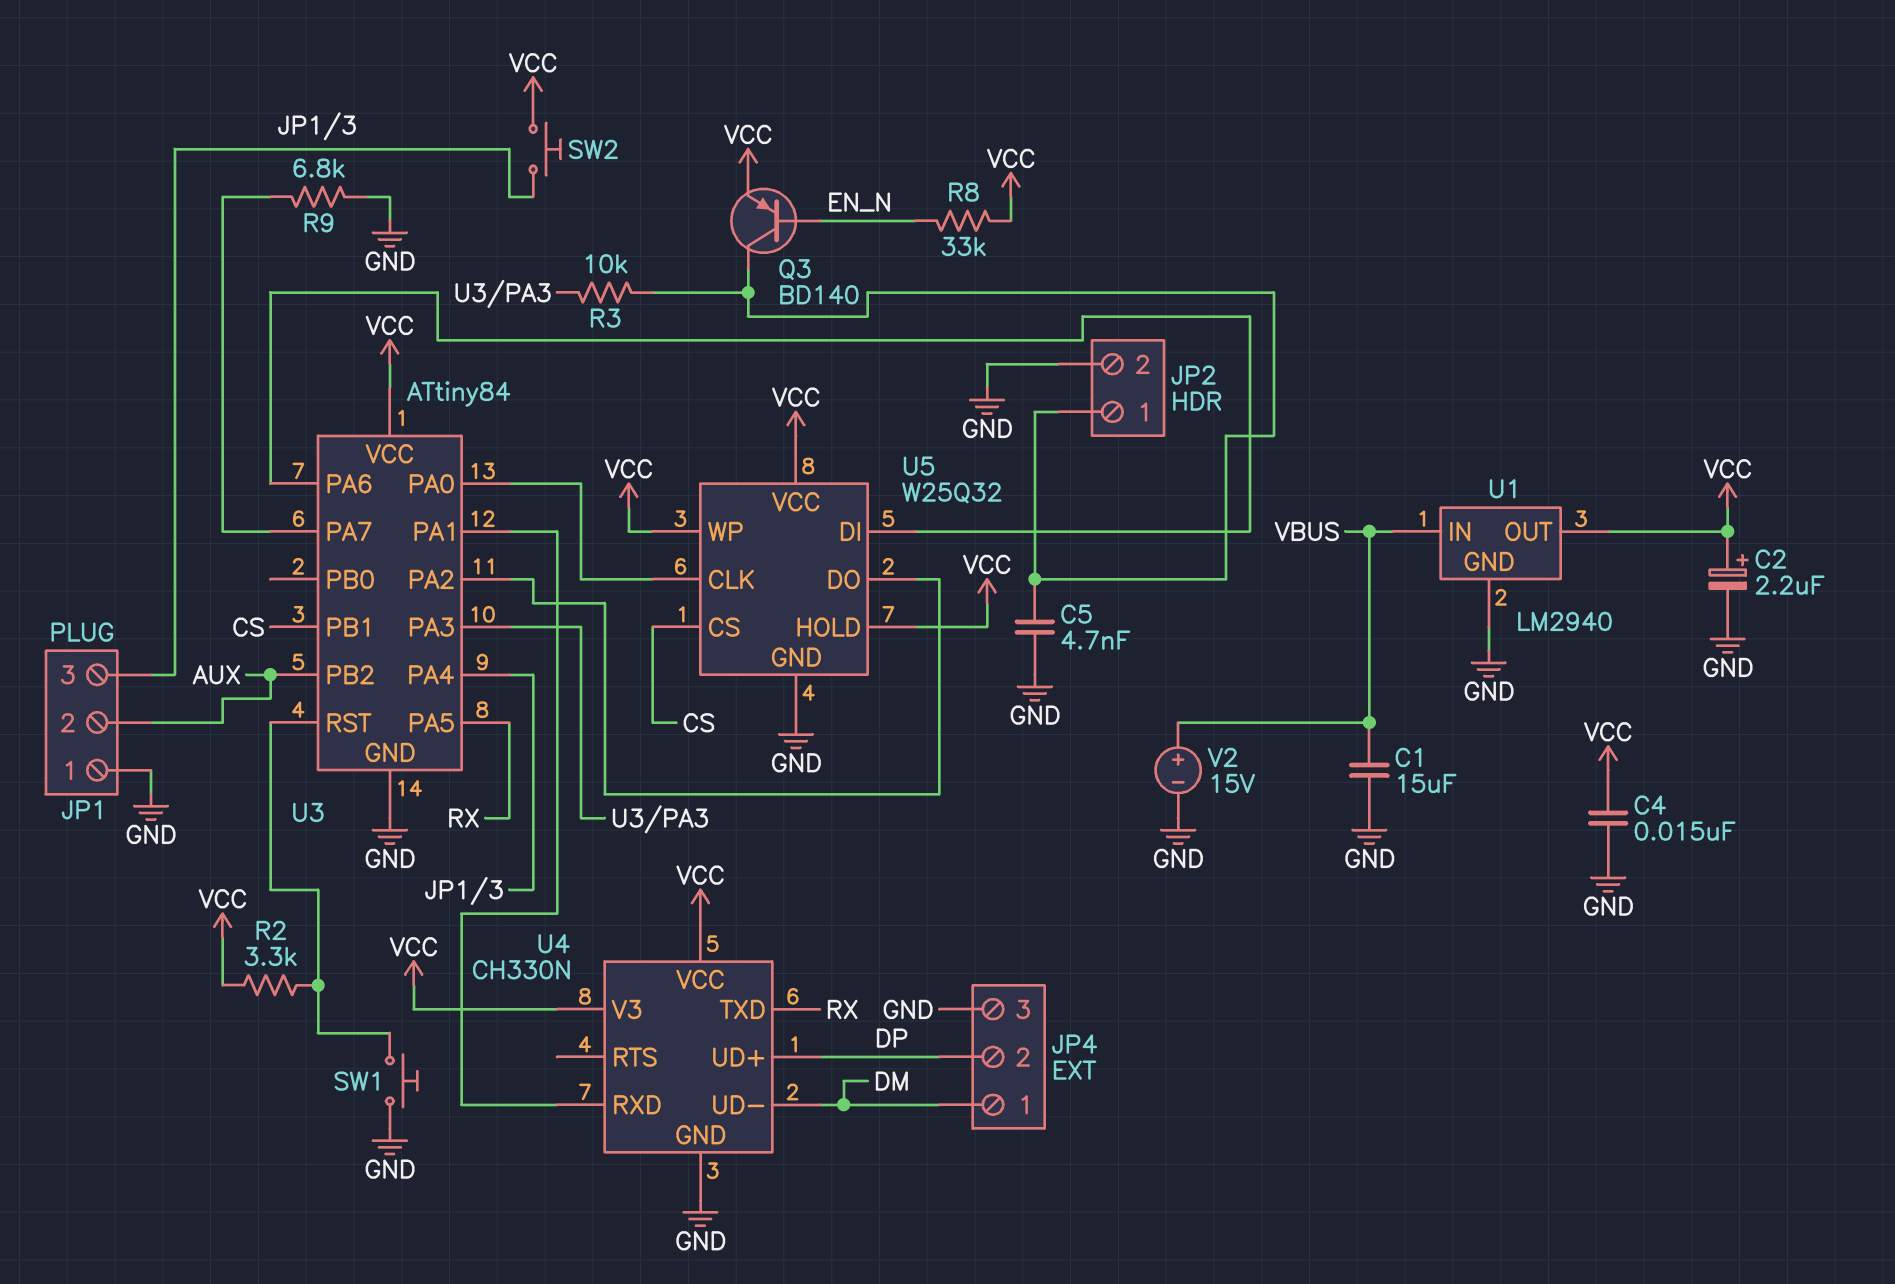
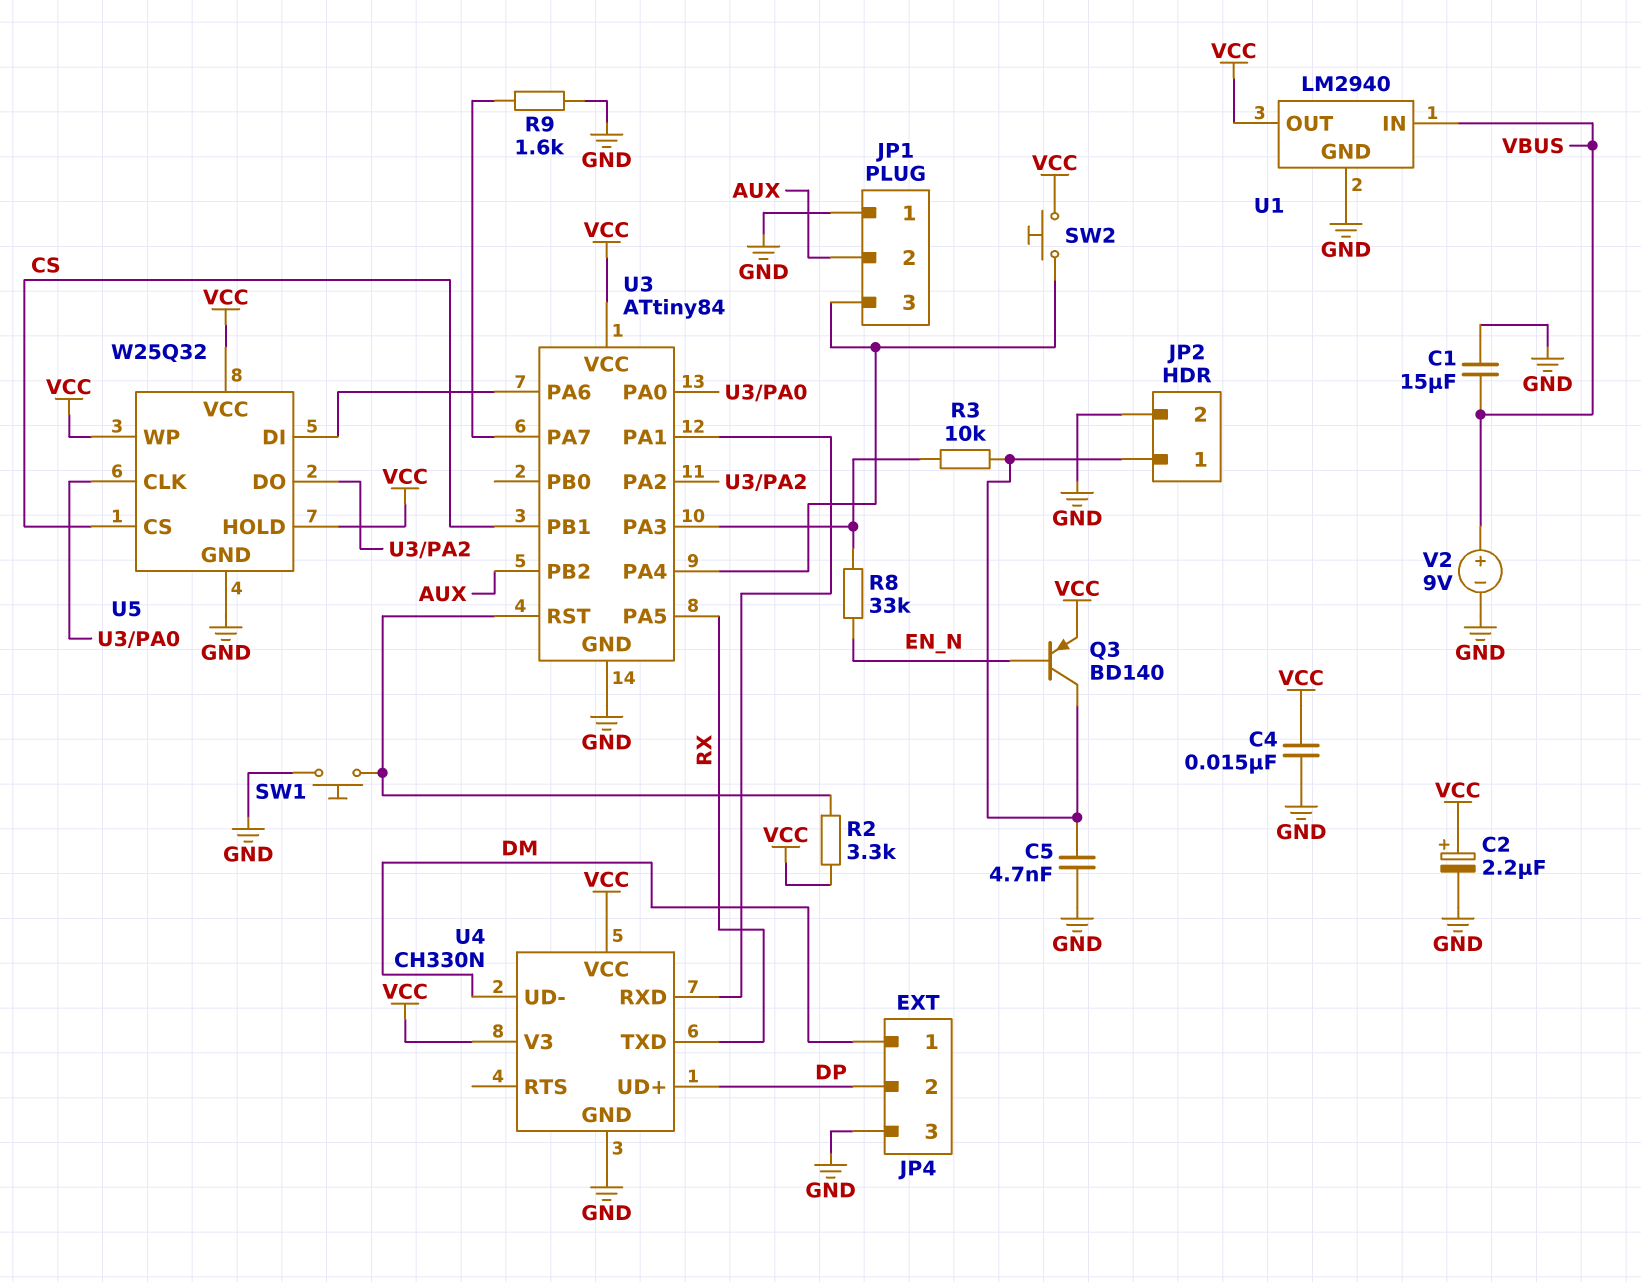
R8: 33k (EN_N, VCC) -> 33k (EN_N, U3/PA3)
R9: 6.8k (GND, U3/PA7) -> 1.6k (GND, U3/PA7)
V2: 15V (plus VBUS, minus GND) -> 9V (plus VBUS, minus GND)

